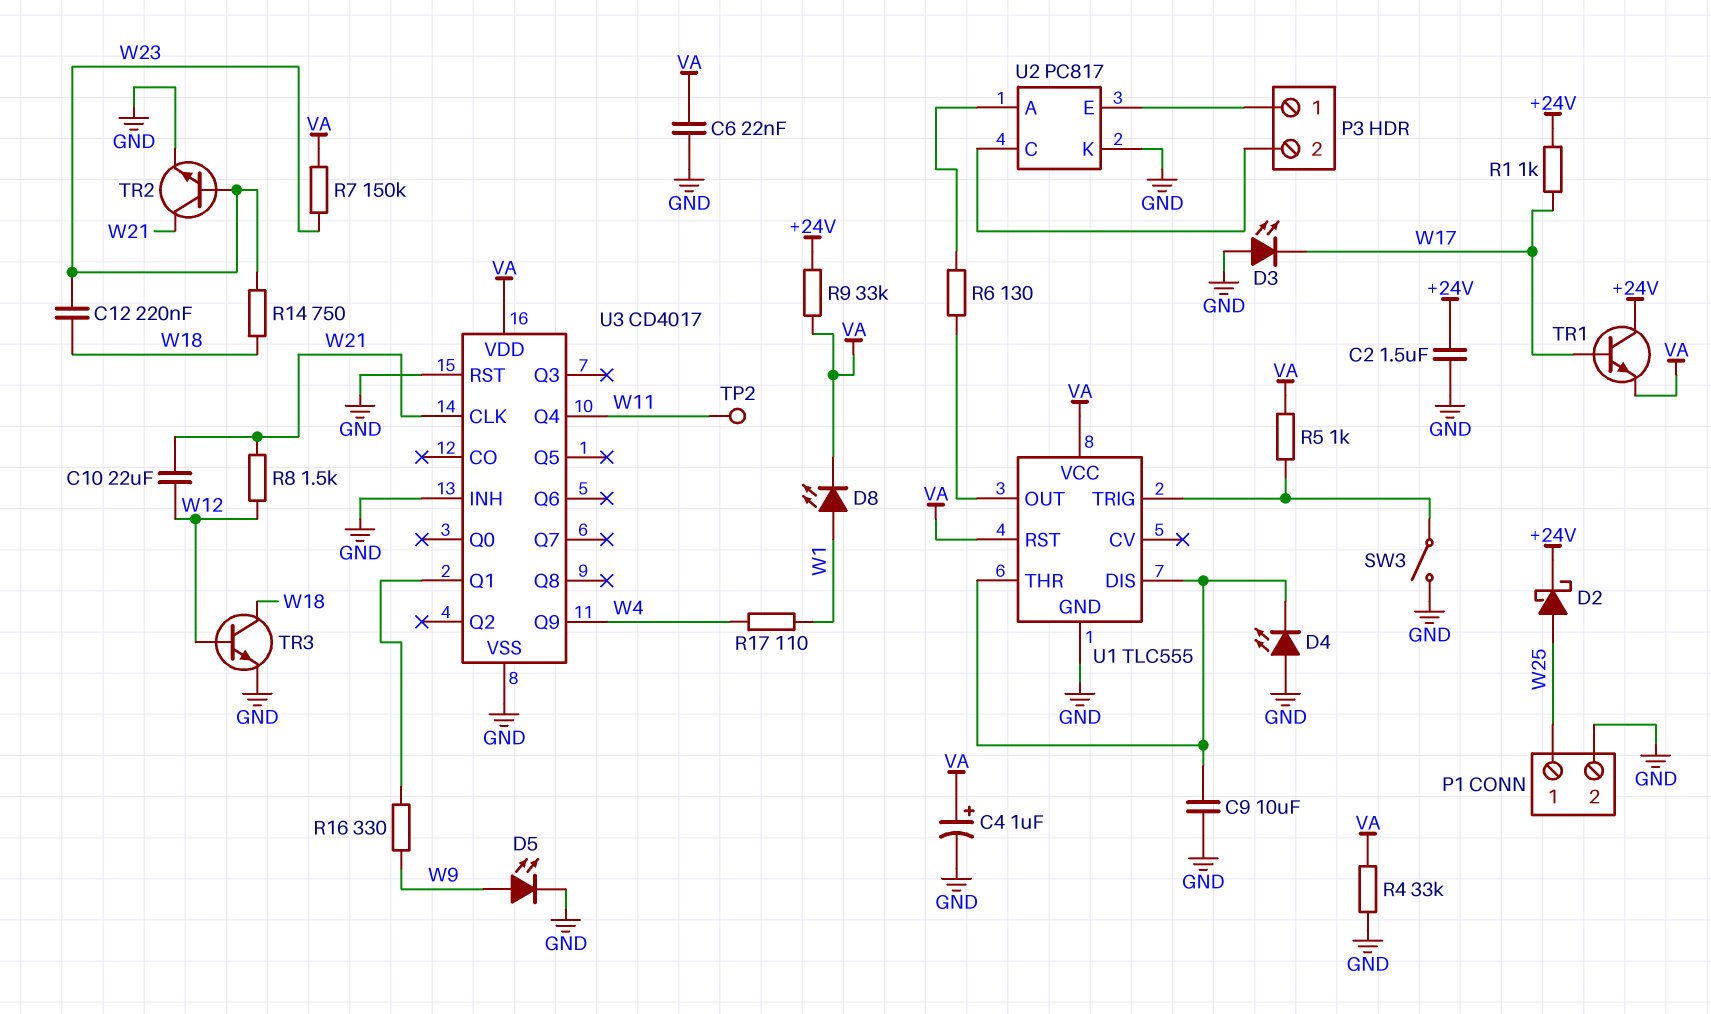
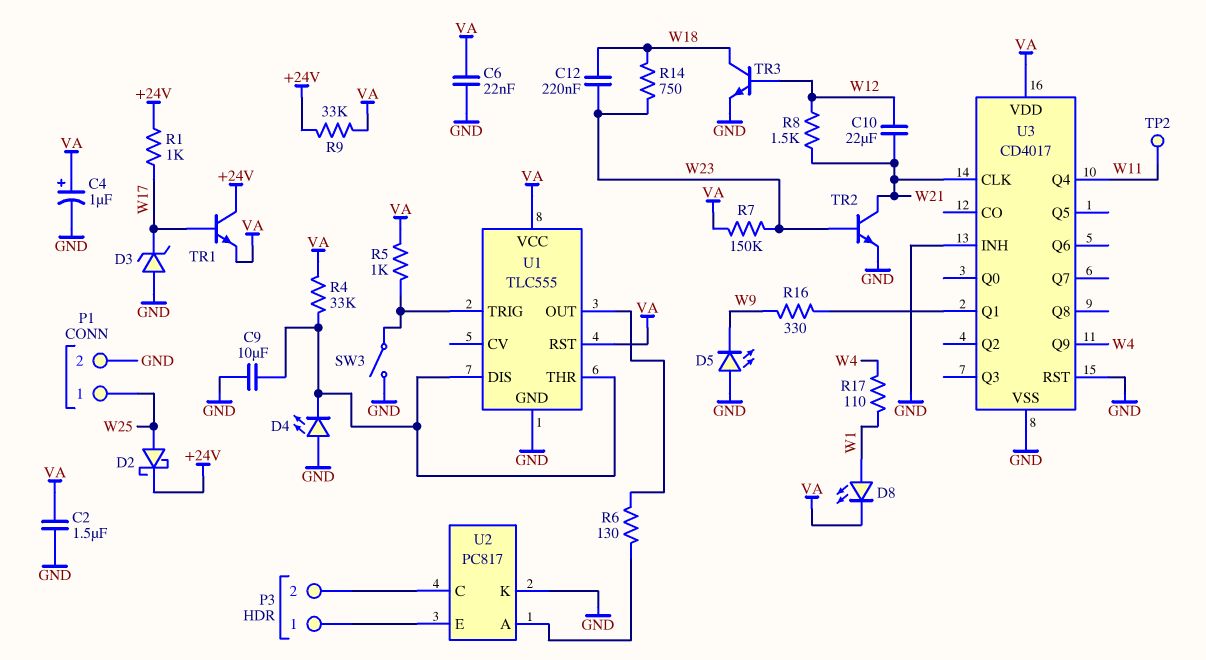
C2: 1.5uF (+24V, GND) -> 1.5uF (GND, VA)
D3: LED (A GND, K W17) -> zener (A GND, K W17)
D5: LED (A W9, K GND) -> LED (A GND, K W9)
R4: 33k (GND, VA) -> 33k (U1/DIS, VA)

